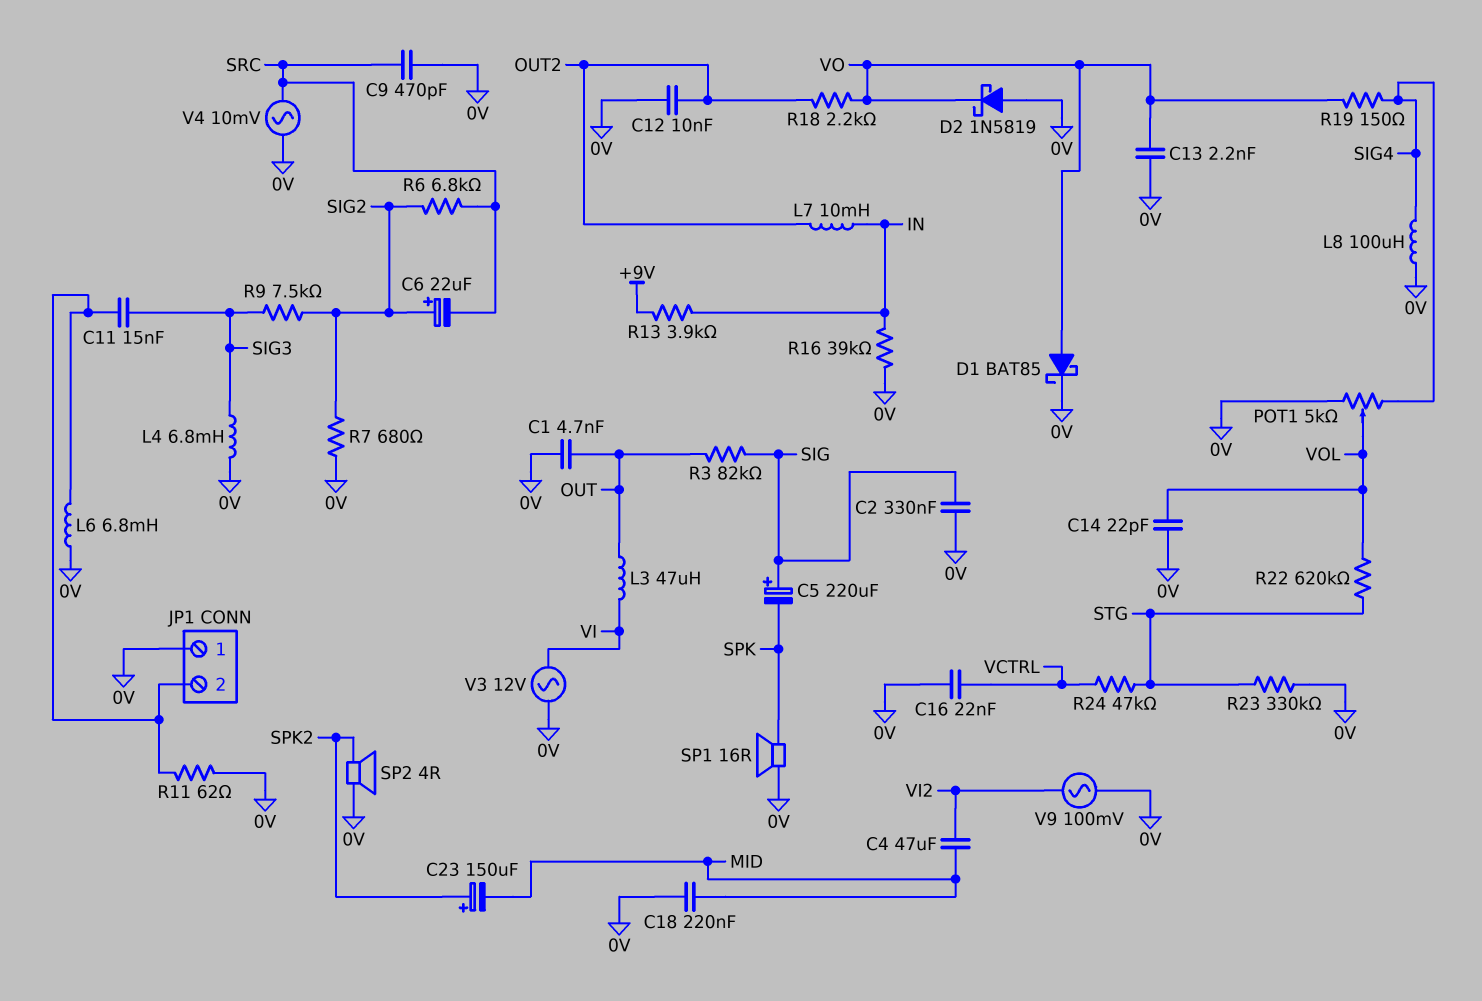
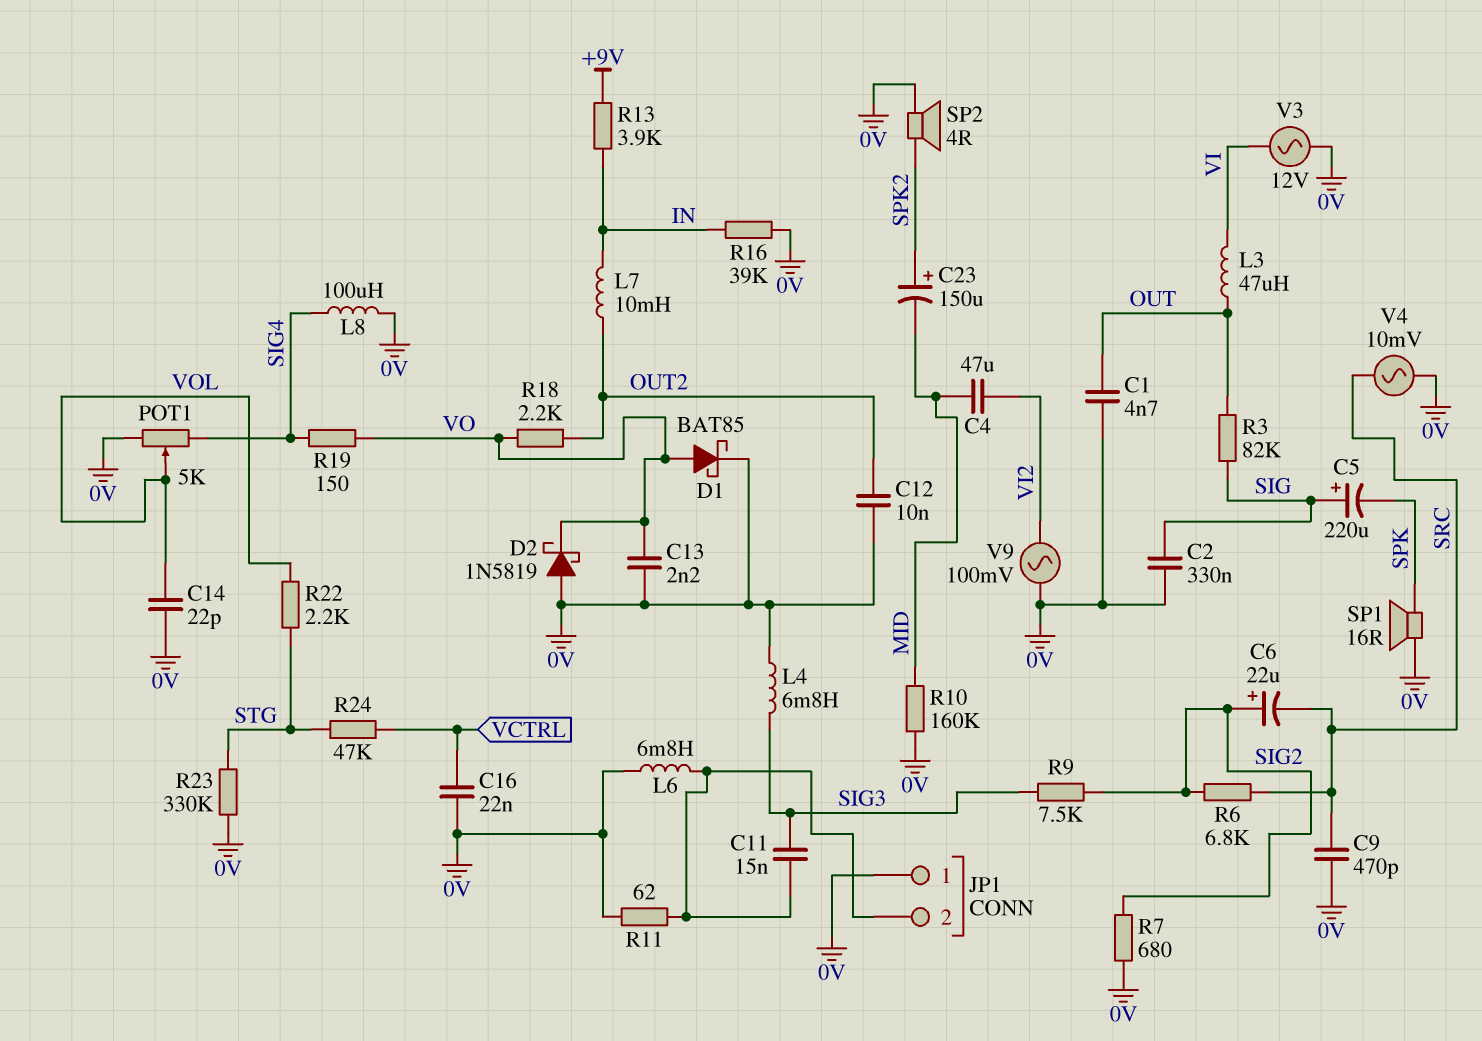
C18: 220nF (0V, MID) -> none
R10: none -> 160k (0V, MID)
R22: 620k (STG, VOL) -> 2.2k (STG, VOL)

